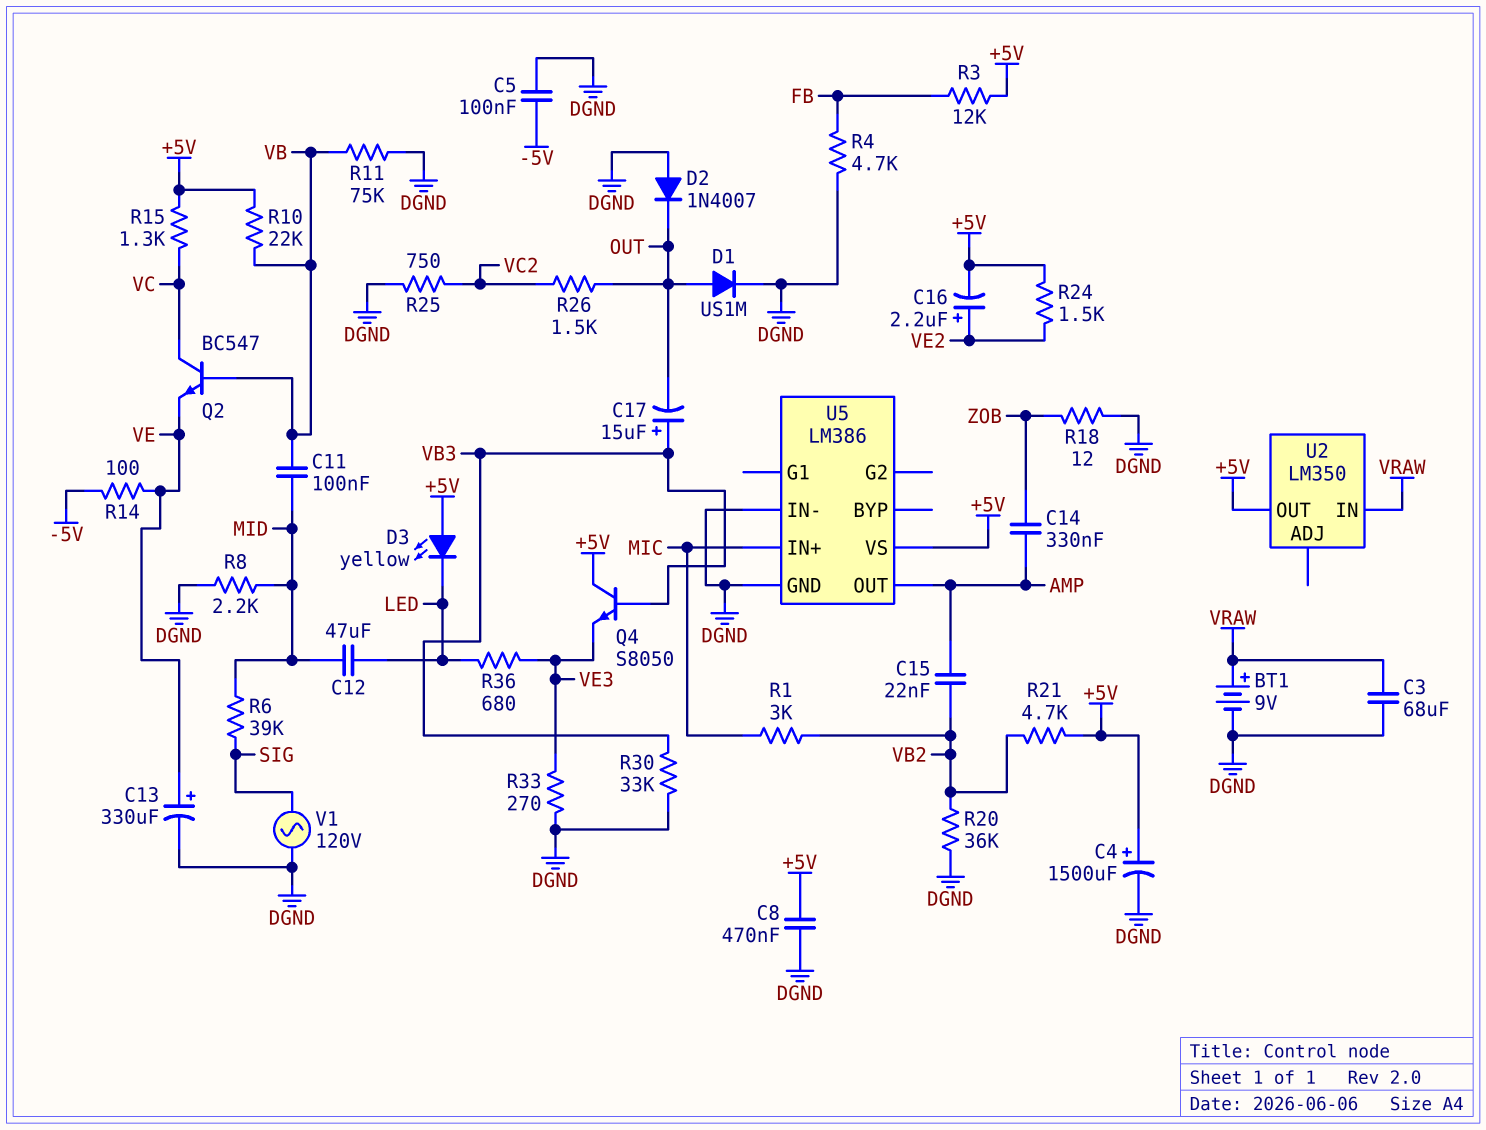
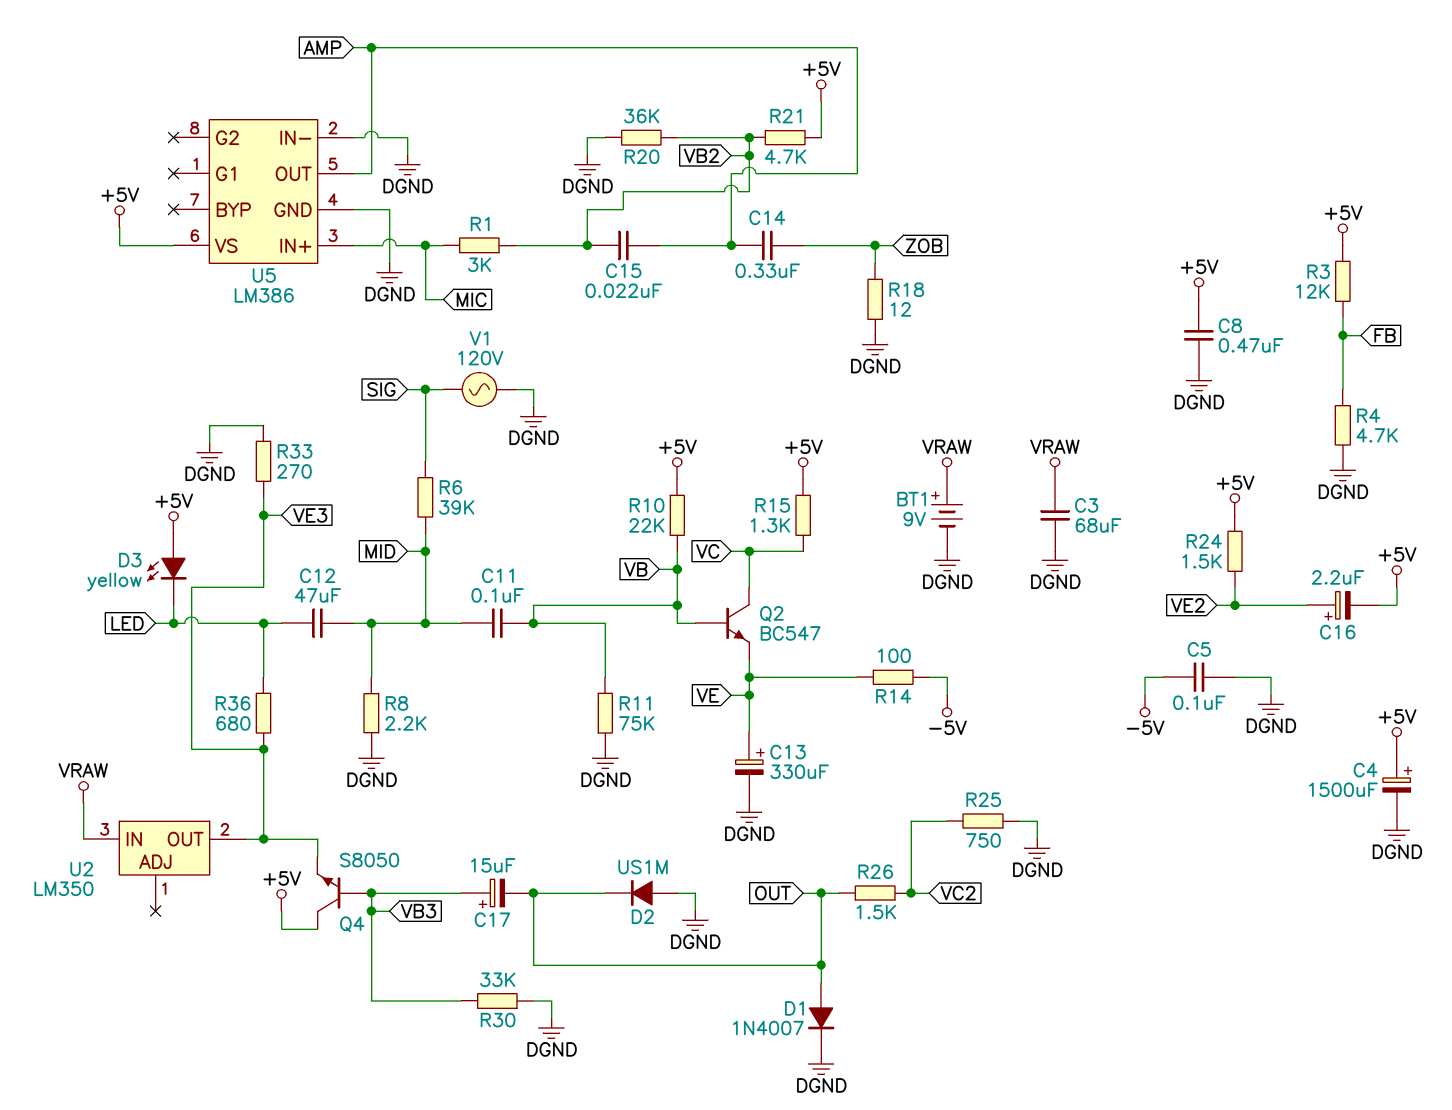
D1: diode US1M (A OUT, K DGND) -> diode 1N4007 (A OUT, K DGND)
D2: diode 1N4007 (A DGND, K OUT) -> diode US1M (A DGND, K OUT)
U2 pin OUT: +5V -> VE3

